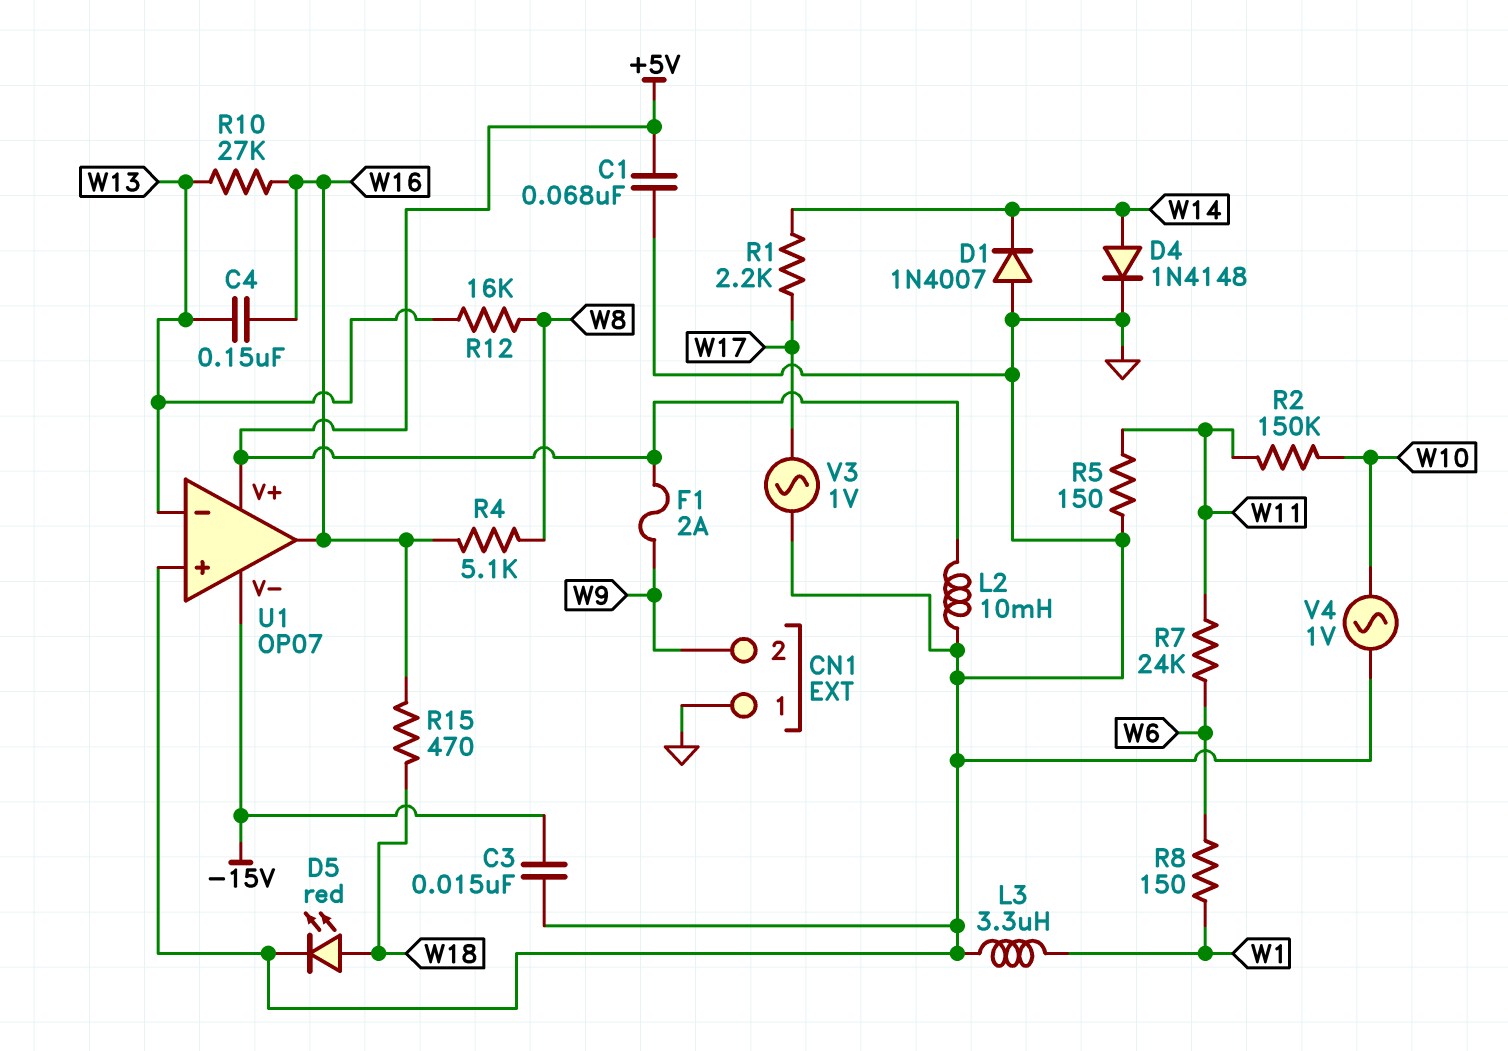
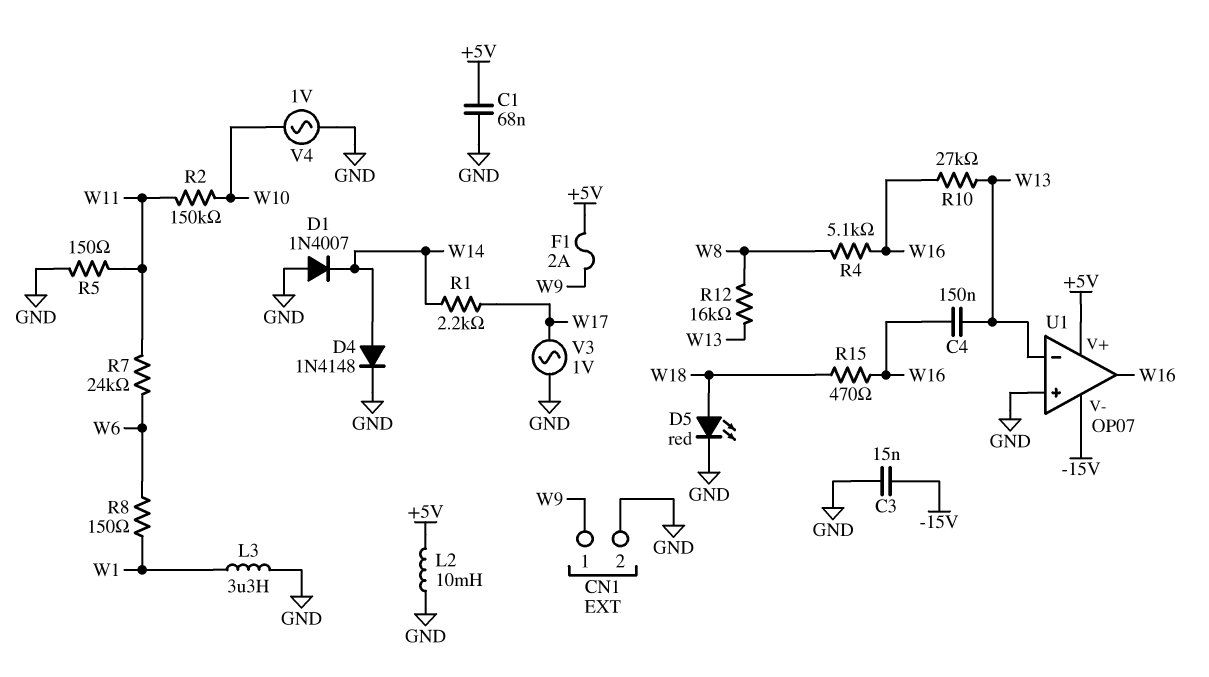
CN1 pin 1: GND -> W9
CN1 pin 2: W9 -> GND

